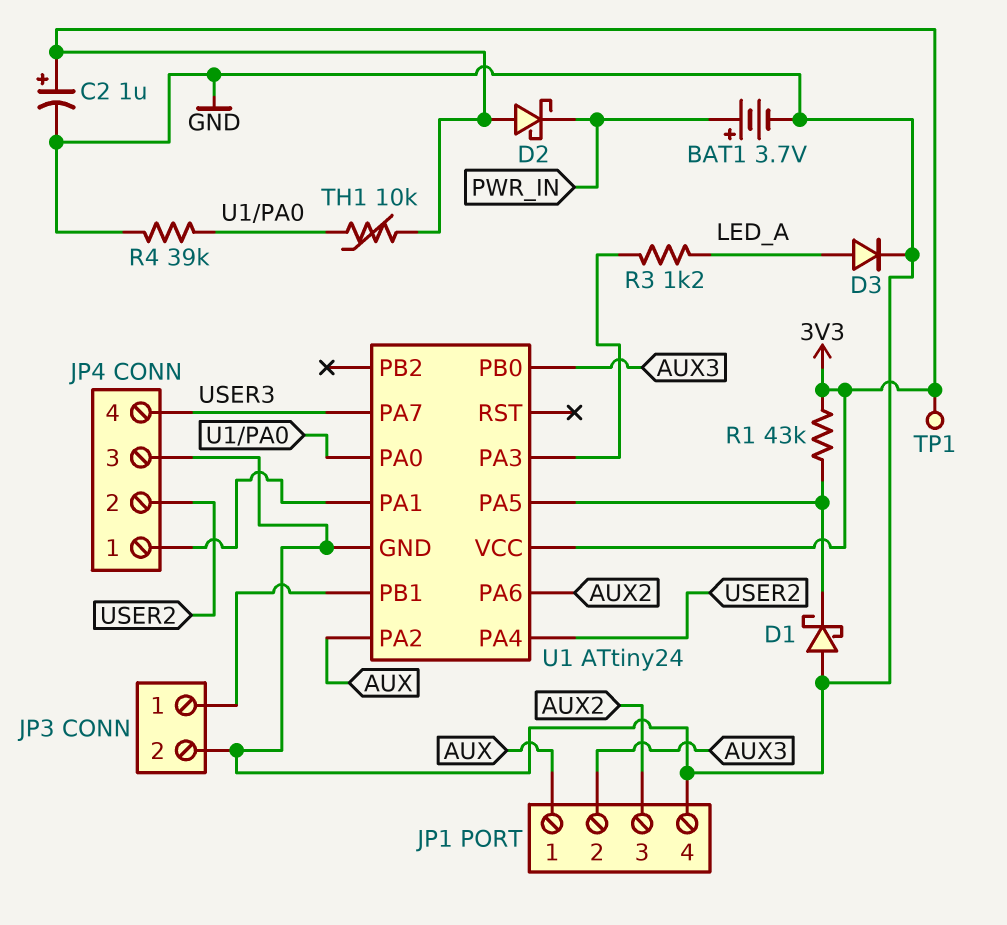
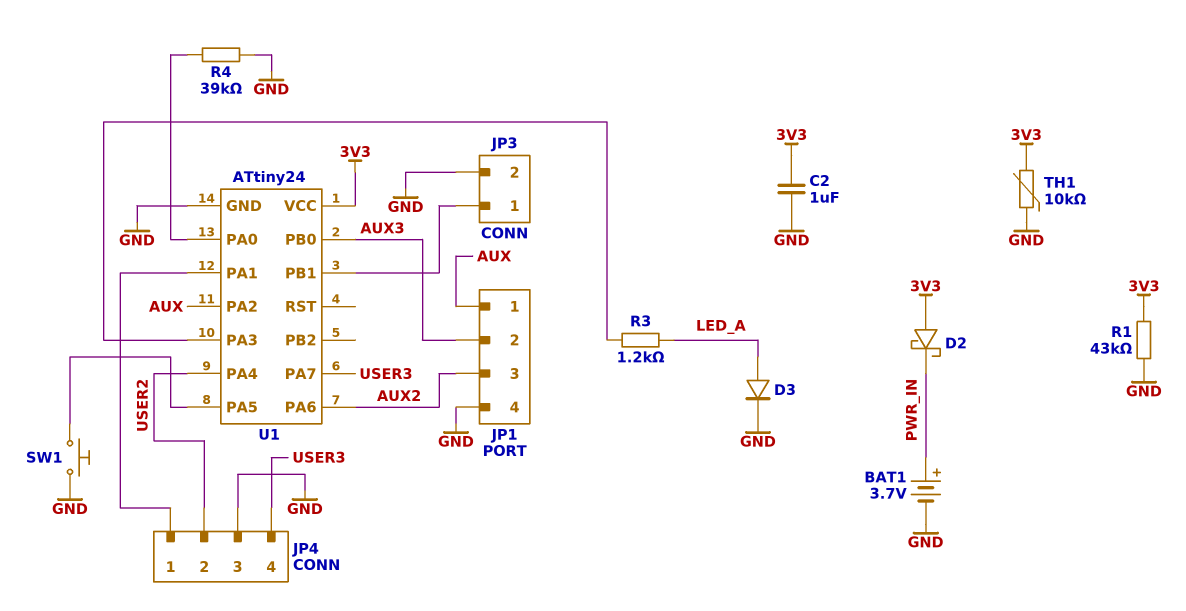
C2: 1uF (plus 3V3, minus GND) -> 1uF (3V3, GND)
D1: schottky (A GND, K U1/PA5) -> none
R1: 43k (3V3, U1/PA5) -> 43k (3V3, GND)
SW1: none -> button (GND, U1/PA5)
TH1: 10k (3V3, U1/PA0) -> 10k (3V3, GND)
TP1: test point (3V3) -> none

